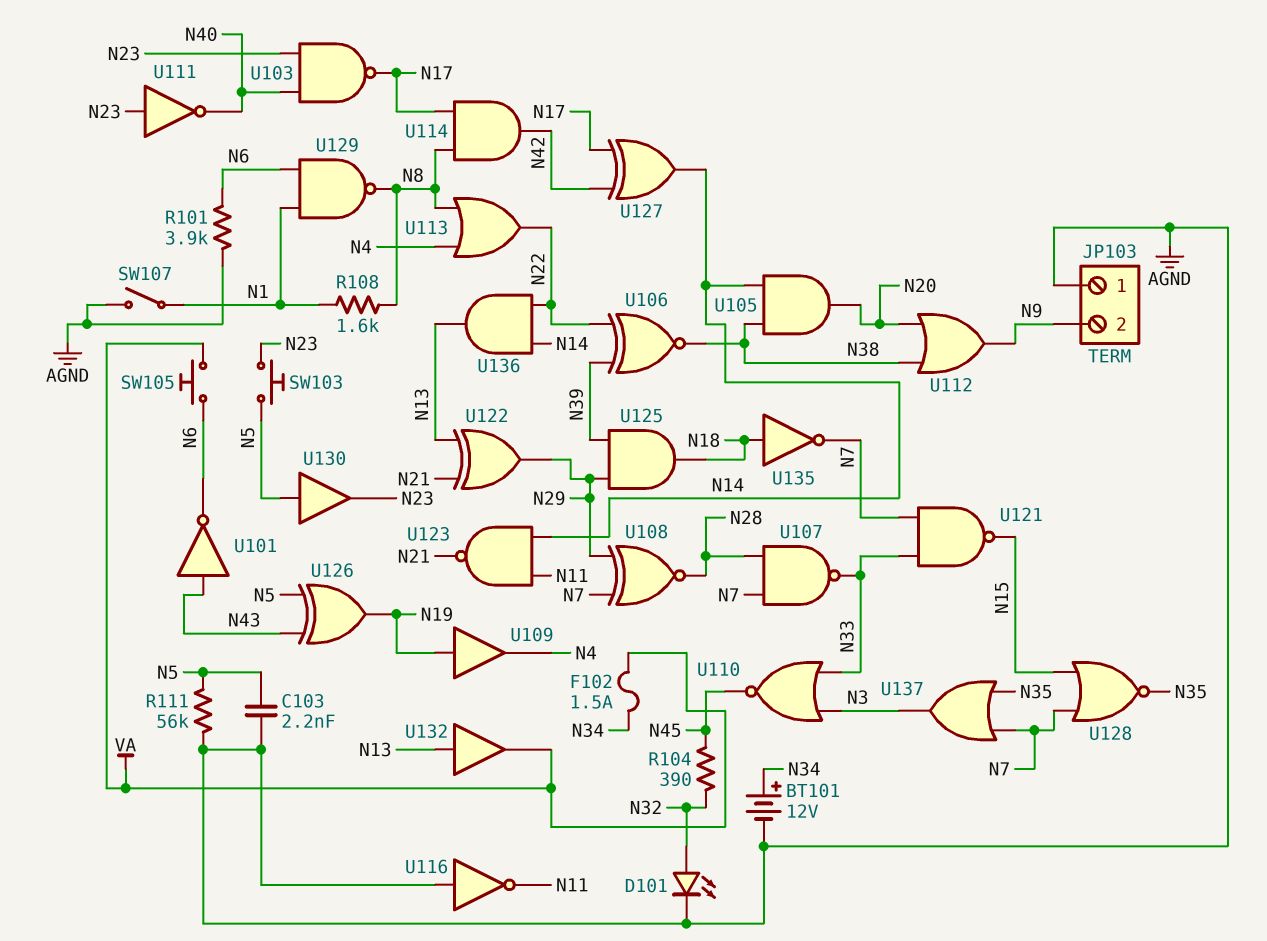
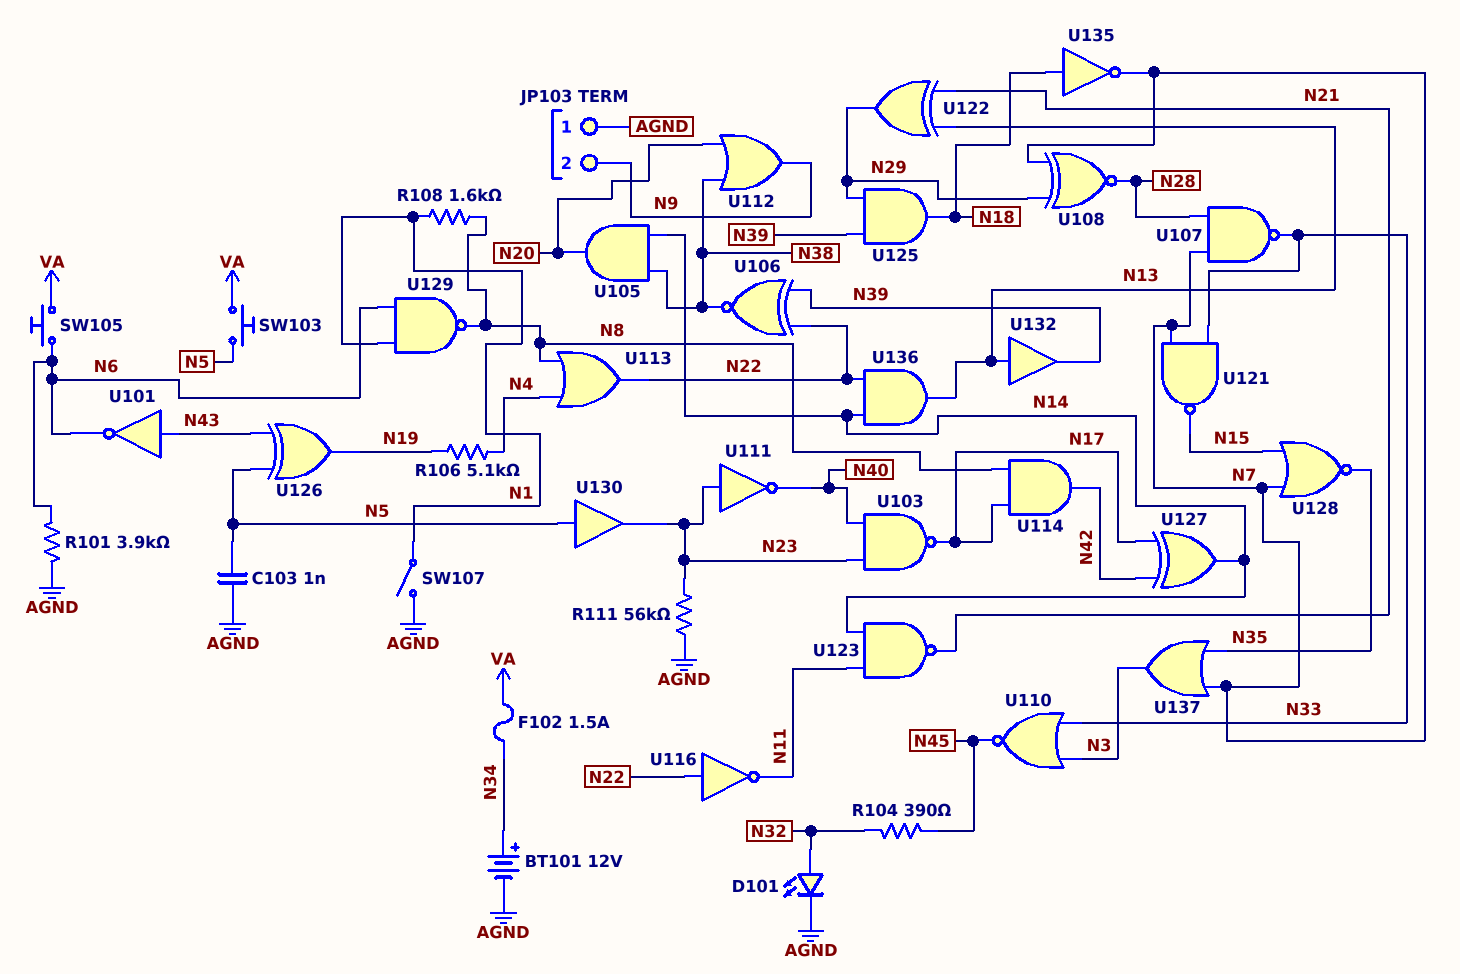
C103: 2.2nF (AGND, N5) -> 1nF (AGND, N5)
R106: none -> 5.1k (N4, N19)
R111: 56k (AGND, N5) -> 56k (AGND, N23)
SW103: button (N5, N23) -> button (N5, VA)
U109: buffer (in N19, out N4) -> none
U116: NOT (in AGND, out N11) -> NOT (in N22, out N11)
U132: buffer (in N13, out VA) -> buffer (in N13, out N39)

